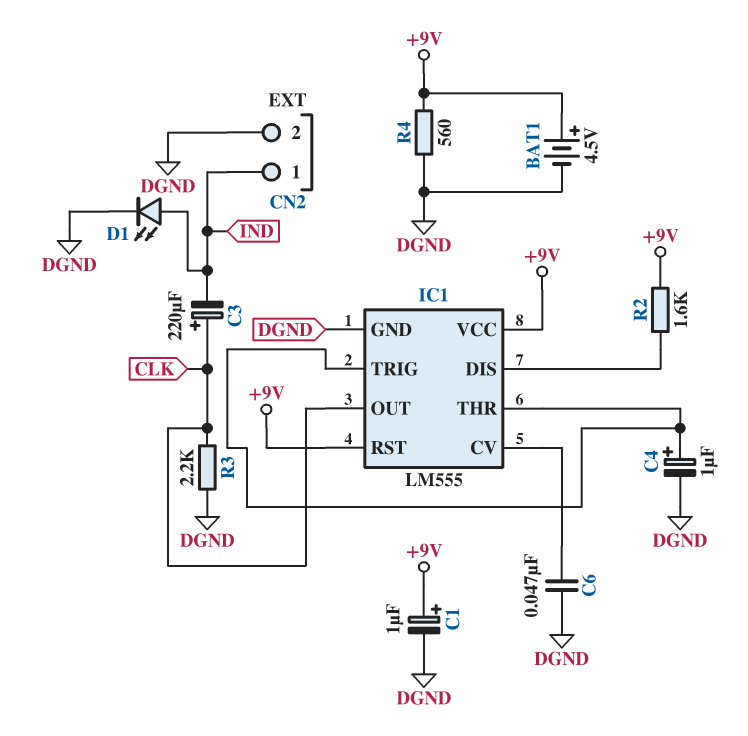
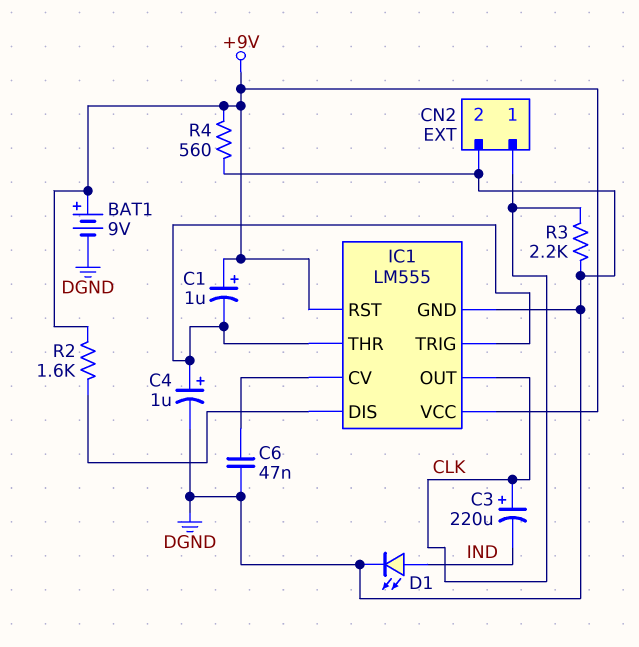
BAT1: 4.5V (plus +9V, minus DGND) -> 9V (plus +9V, minus DGND)
C1: 1uF (plus +9V, minus DGND) -> 1uF (plus +9V, minus IC1/THR)
CN2 pin 1: IND -> CLK

